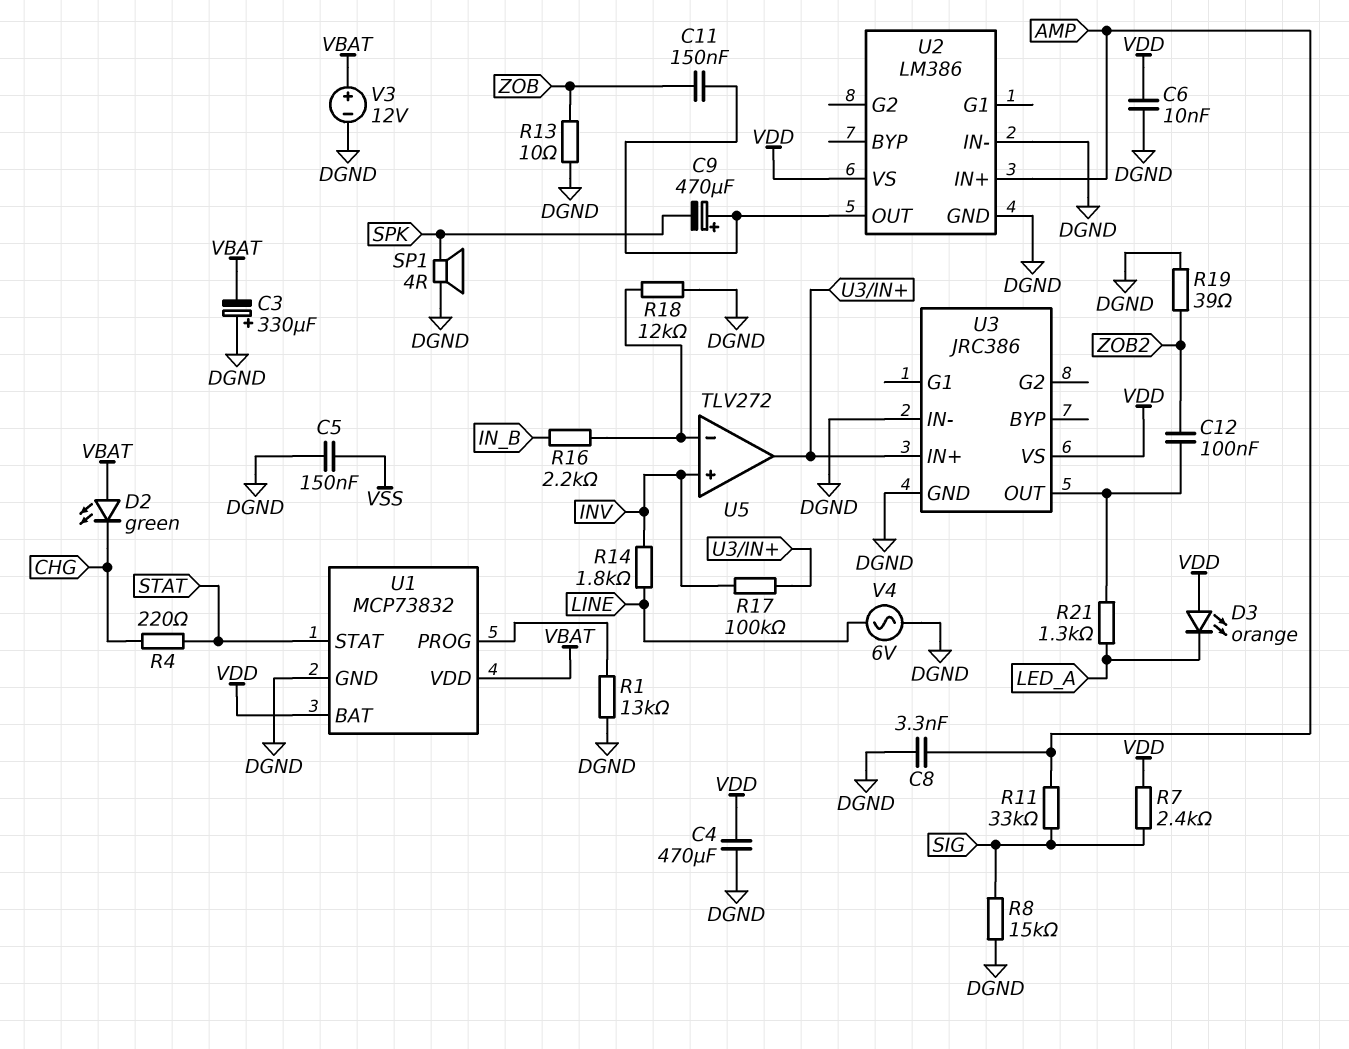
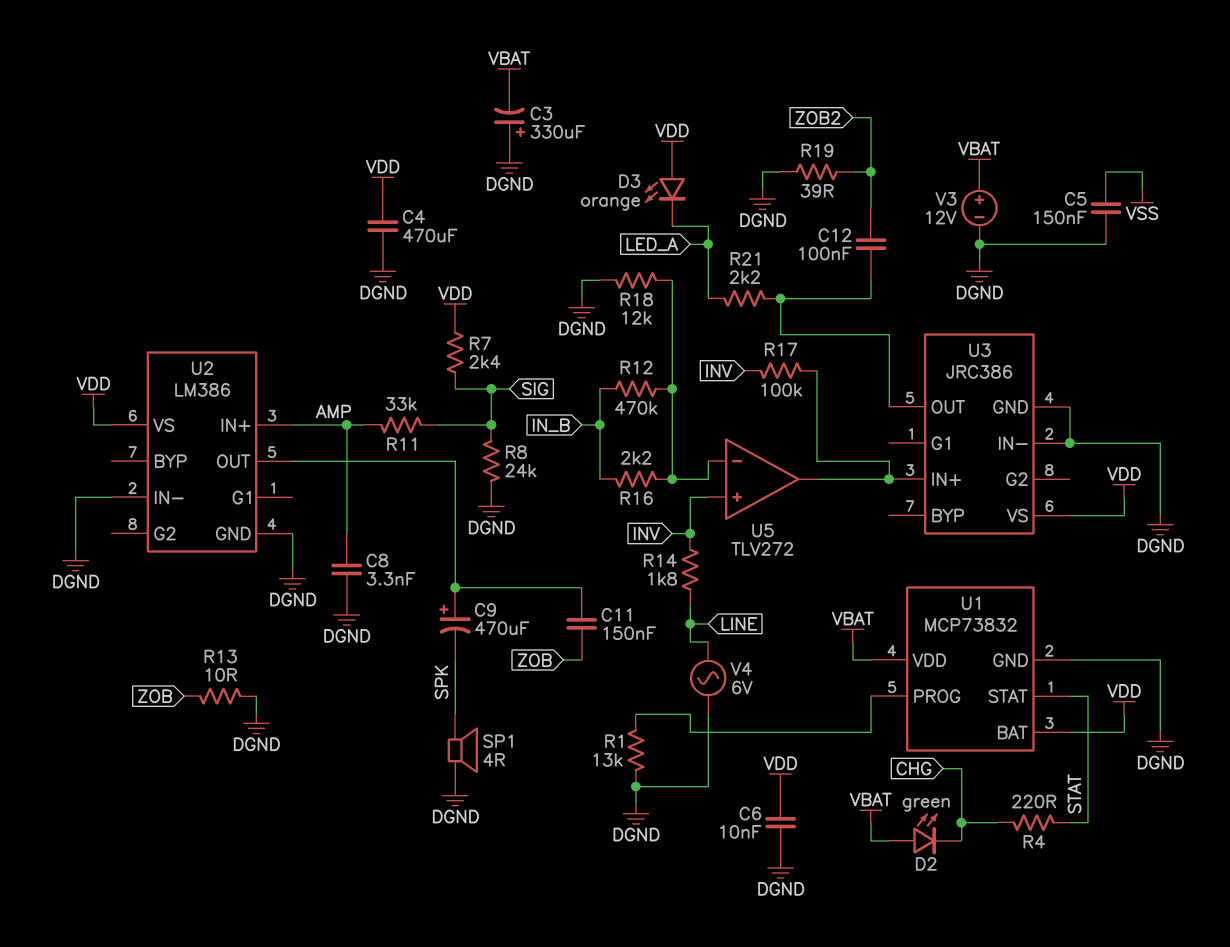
R8: 15k (DGND, SIG) -> 24k (DGND, SIG)
R12: none -> 470k (IN_B, U5/in-)
R21: 1.3k (LED_A, U3/OUT) -> 2.2k (LED_A, U3/OUT)

